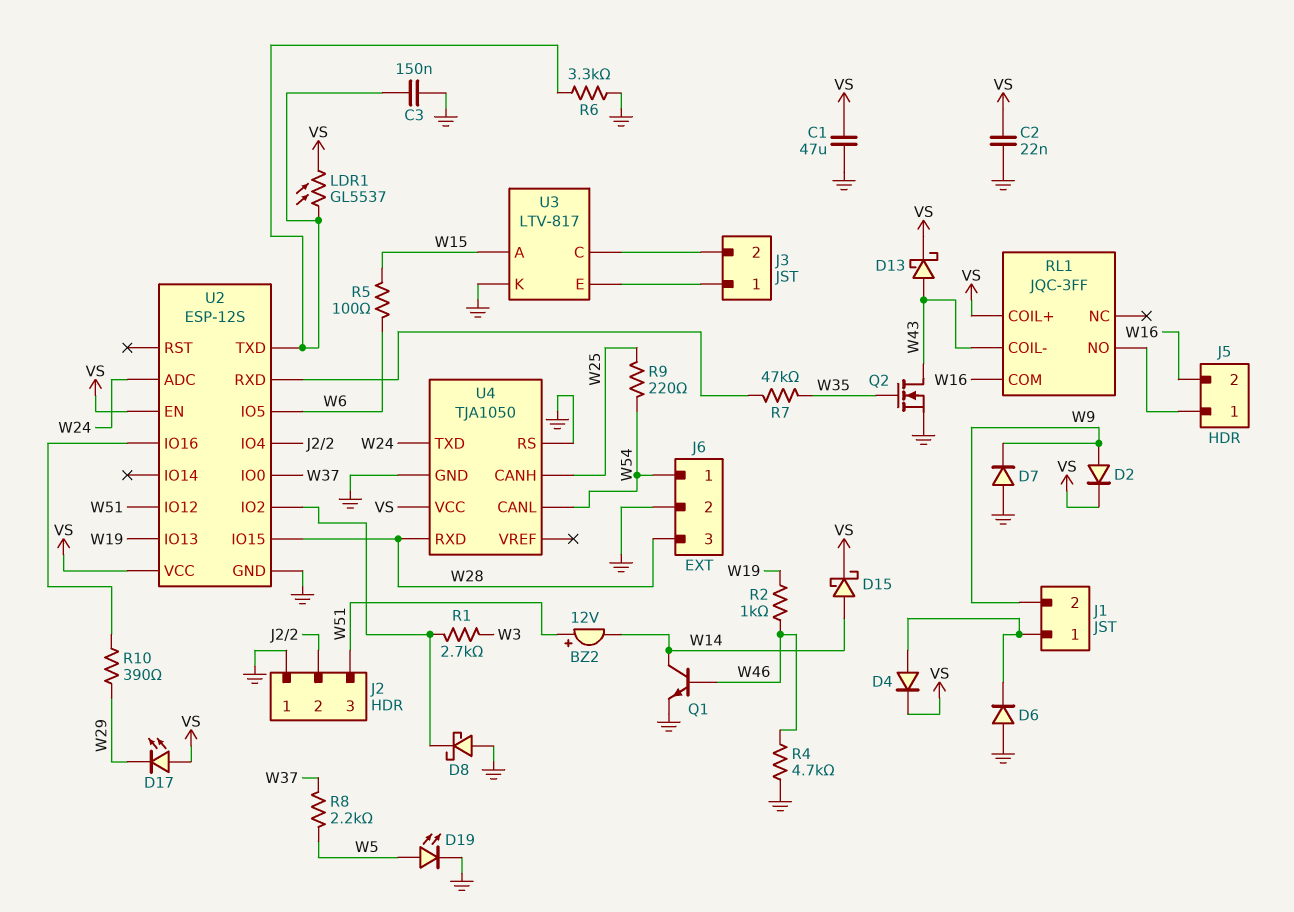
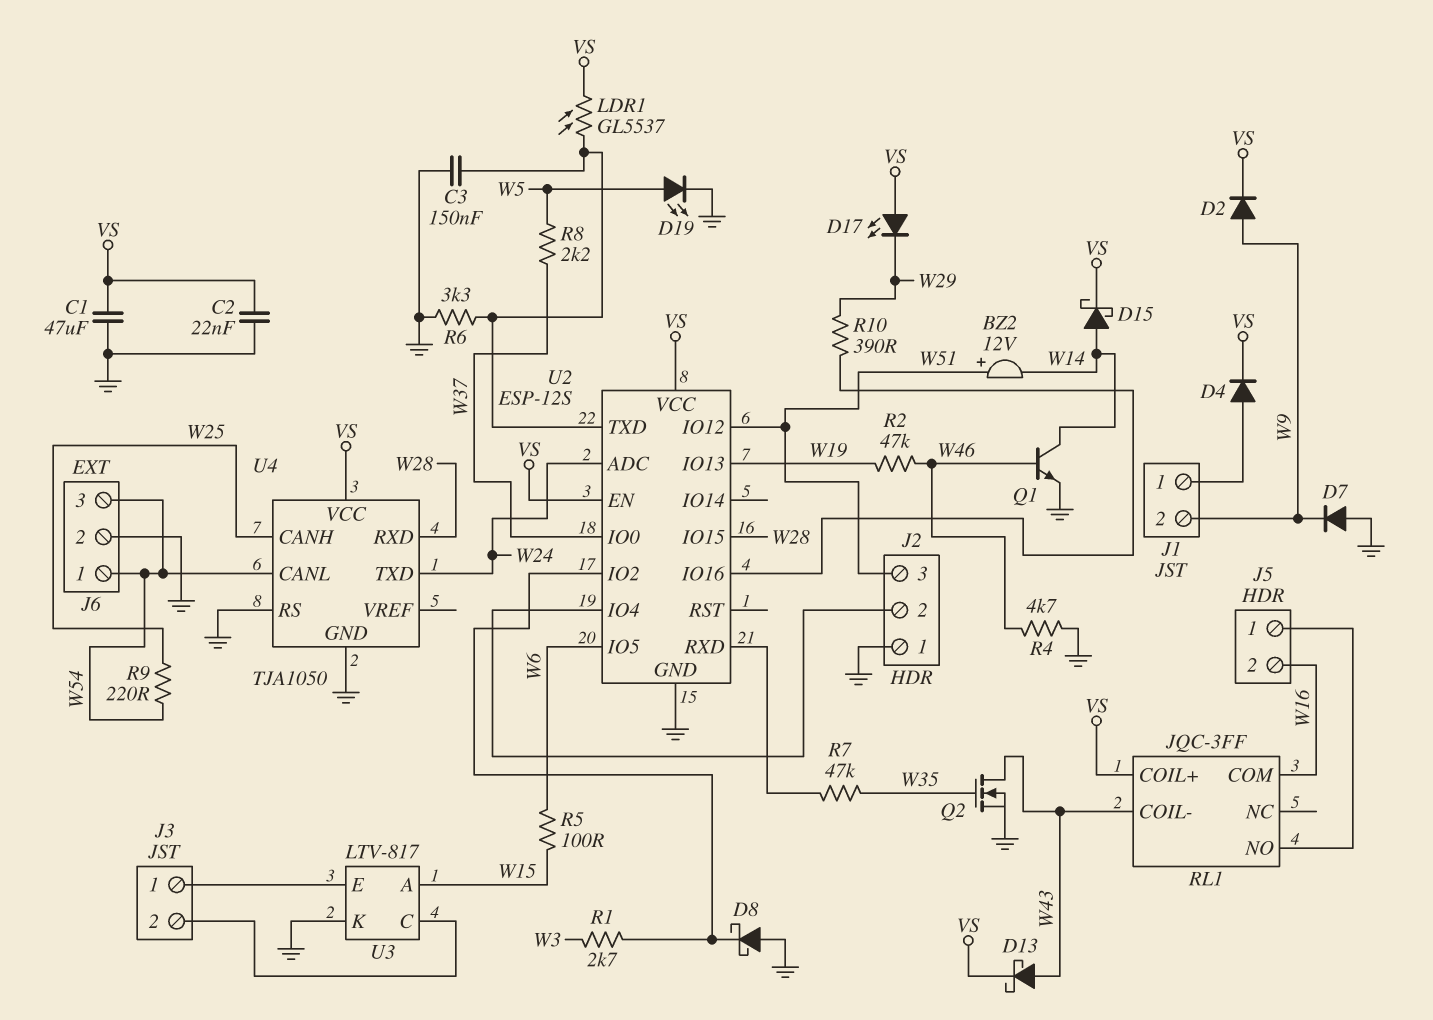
D6: diode (A GND, K J1/1) -> none
J6 pin 3: W28 -> W54
R2: 1k (W19, W46) -> 47k (W19, W46)

